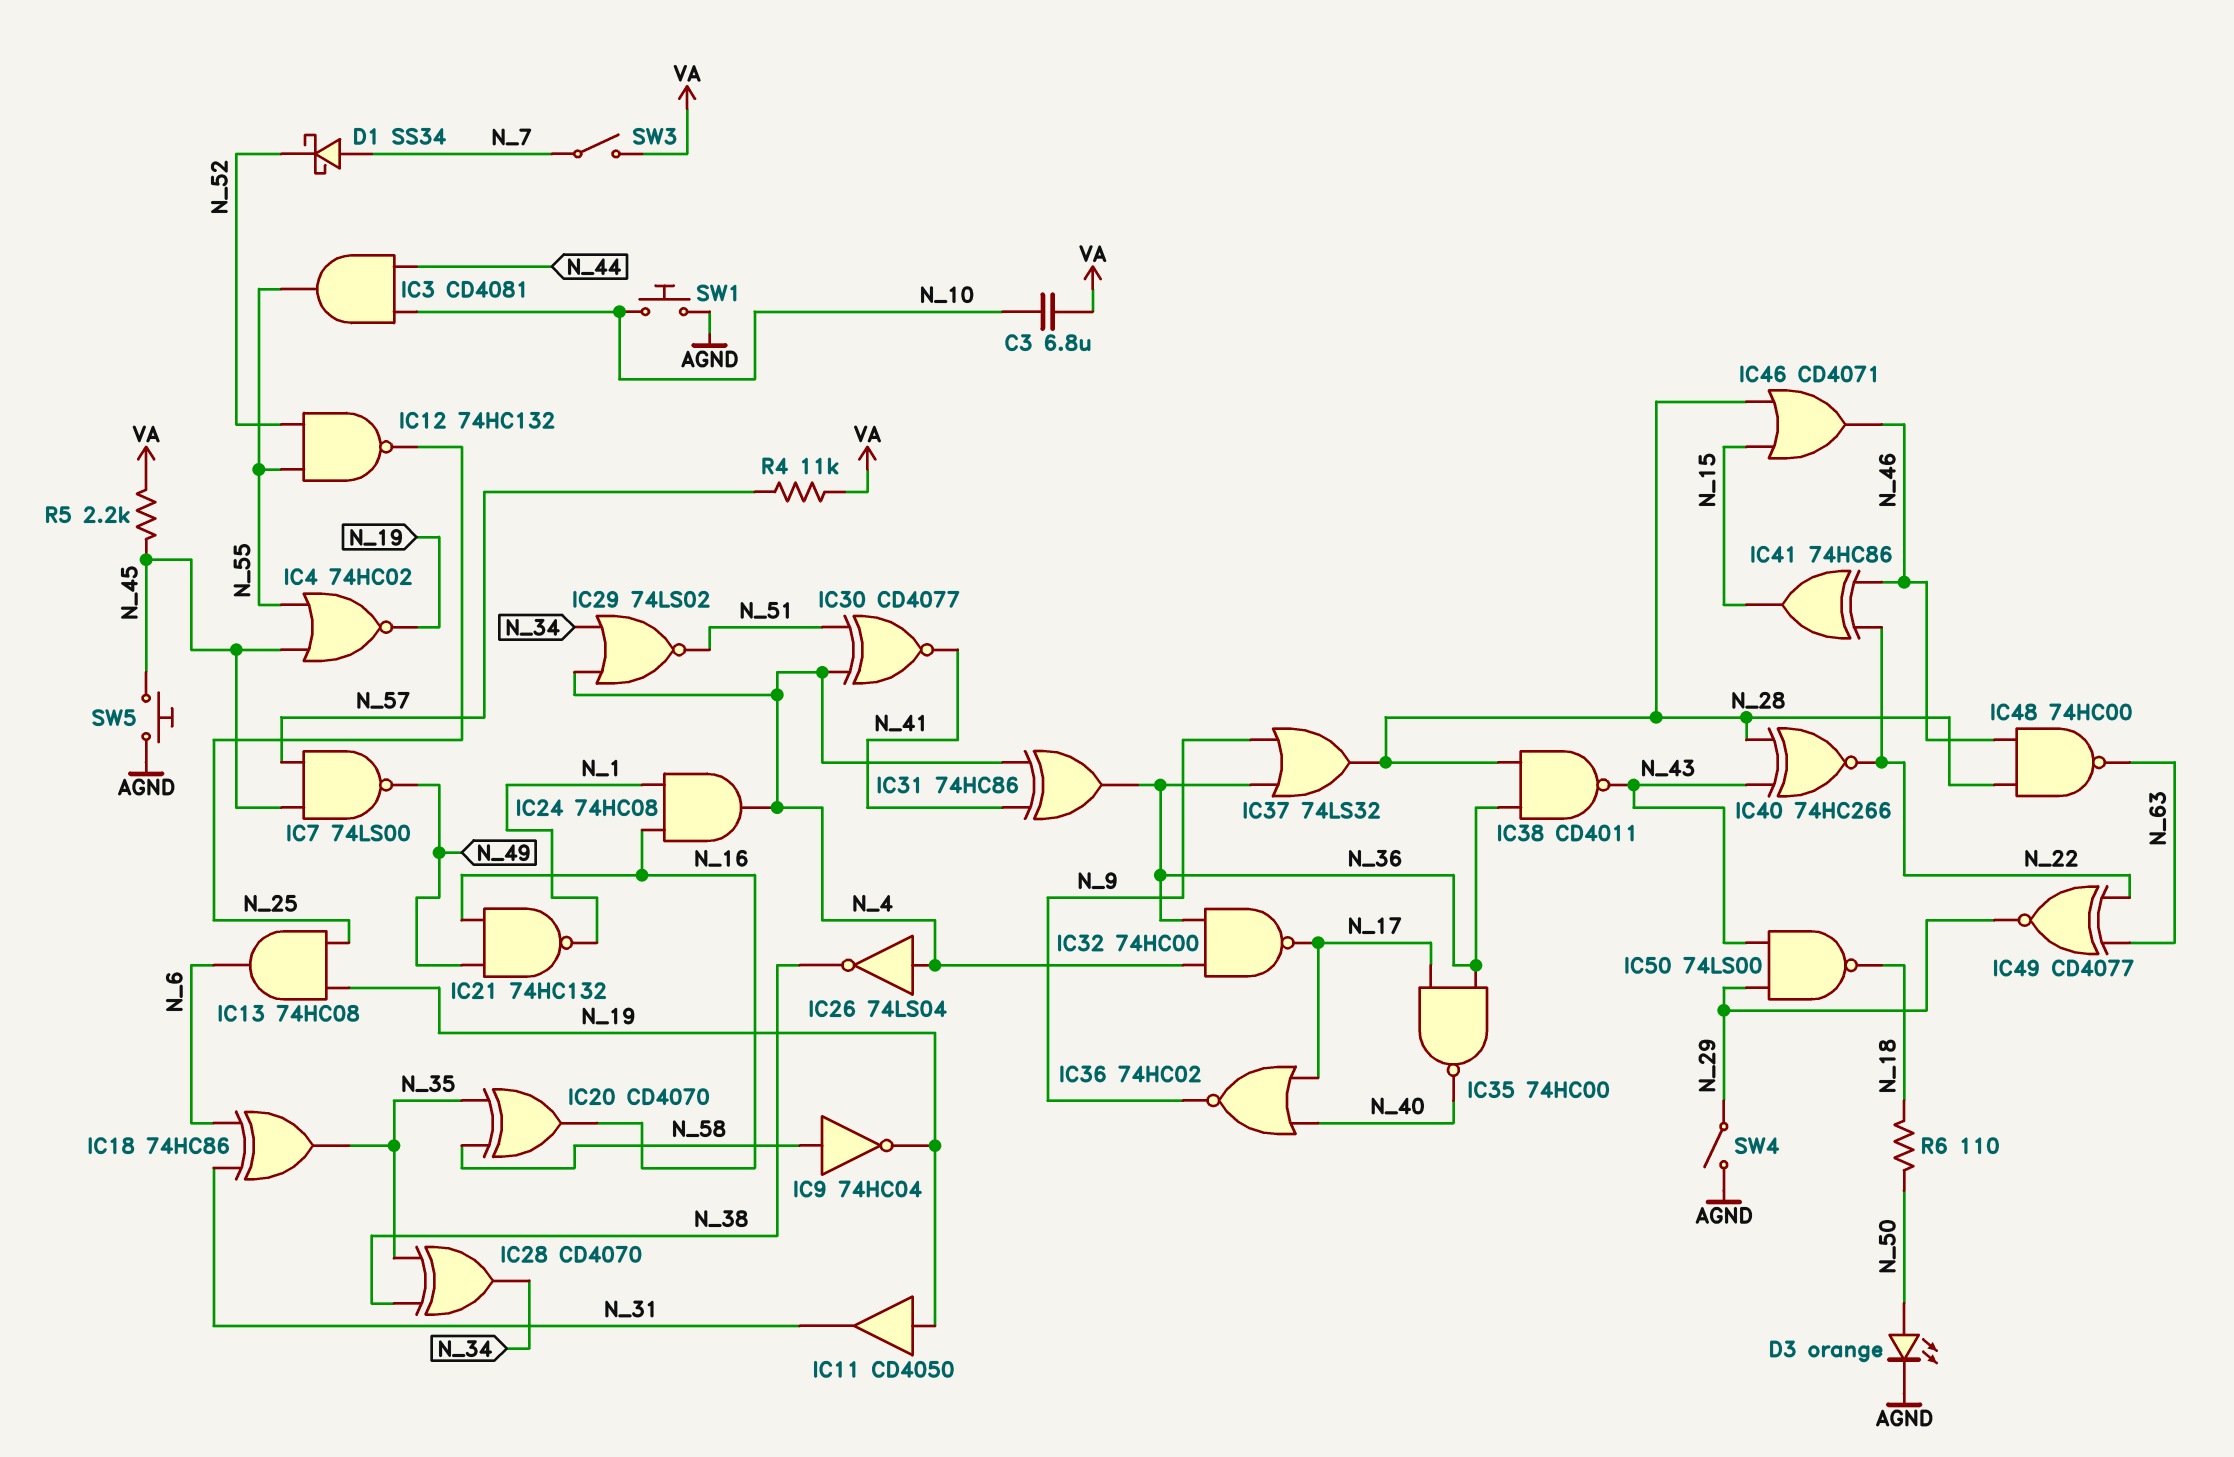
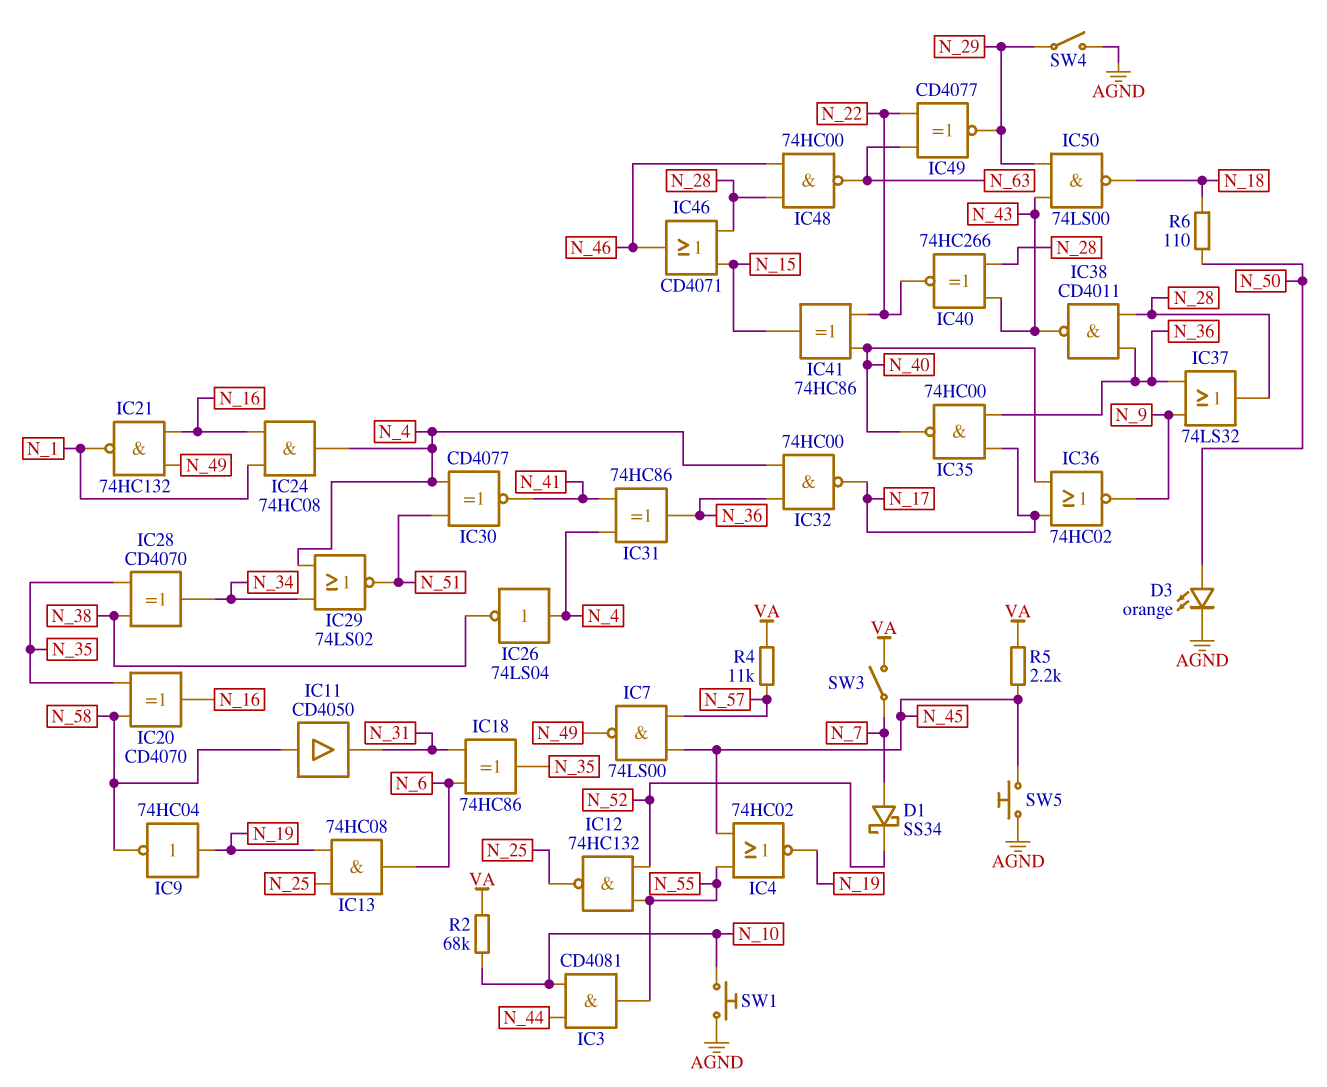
C3: 6.8uF (N_10, VA) -> none
IC9: NOT 74HC04 (in N_58, out N_19) -> NOT 74HC04 (in N_19, out N_58)
IC11: buffer CD4050 (in N_19, out N_31) -> buffer CD4050 (in N_58, out N_31)
IC41: XOR 74HC86 (in N_22, in N_46, out N_15) -> XOR 74HC86 (in N_22, in N_40, out N_15)
R2: none -> 68k (N_10, VA)

